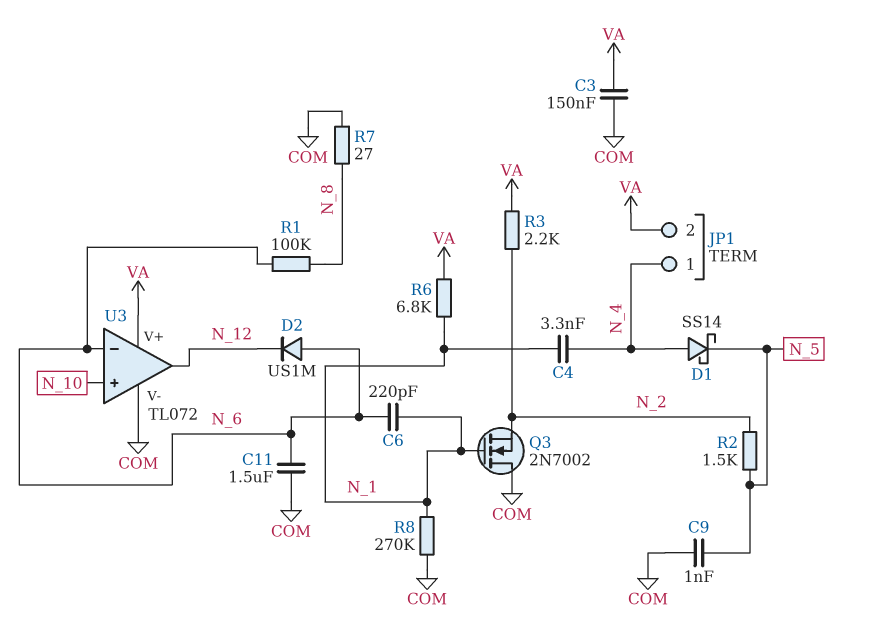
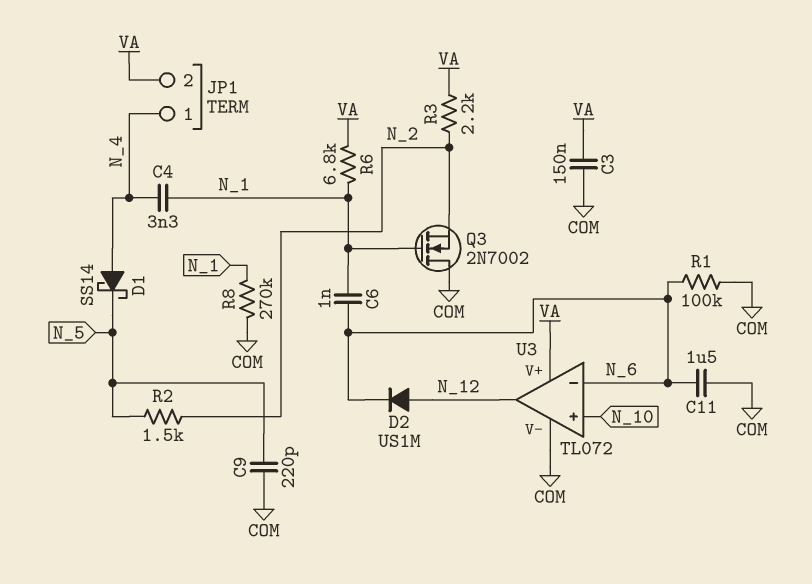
C6: 220pF (N_1, N_6) -> 1nF (N_1, N_6)
C9: 1nF (COM, N_5) -> 220pF (COM, N_5)
D2: diode US1M (A N_6, K N_12) -> diode US1M (A N_12, K N_6)
R1: 100k (N_6, N_8) -> 100k (COM, N_6)
R7: 27 (COM, N_8) -> none

